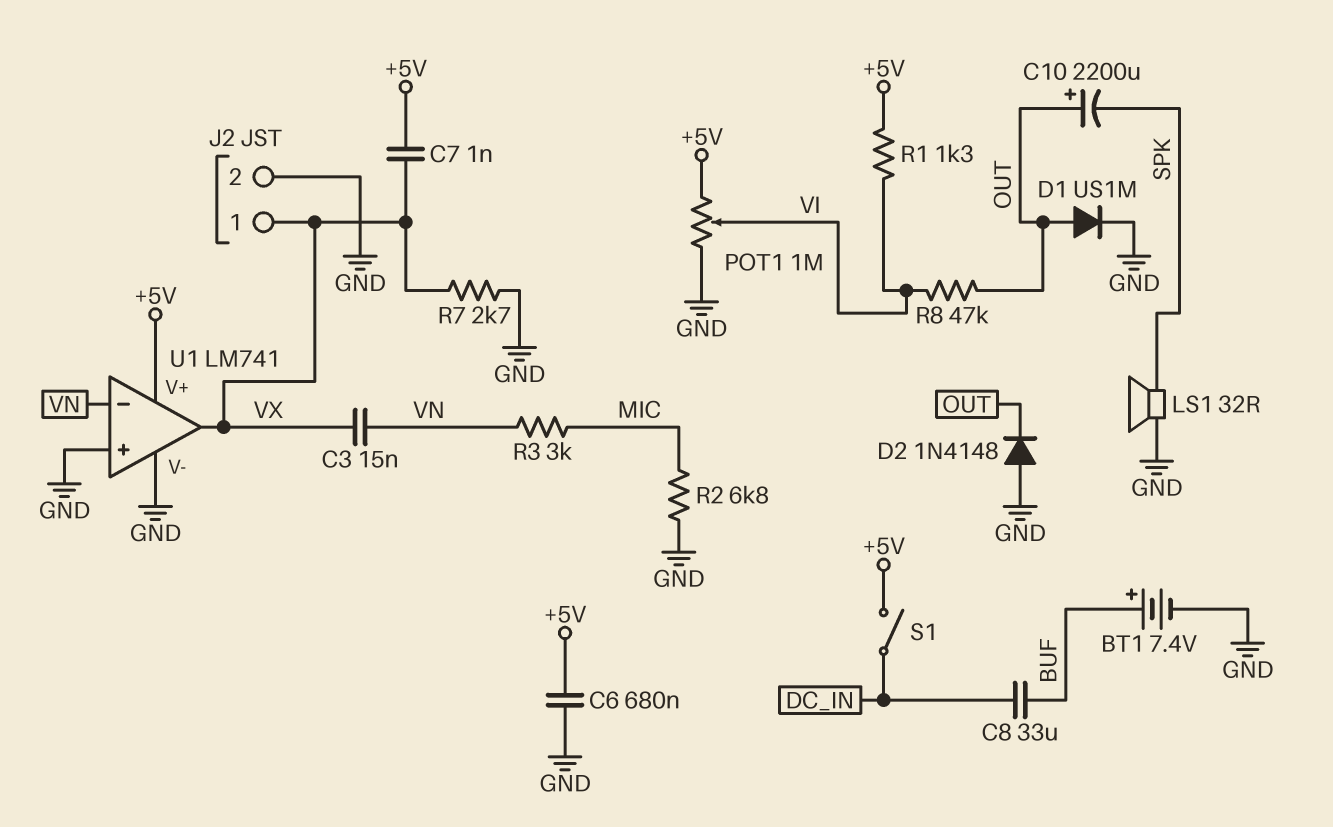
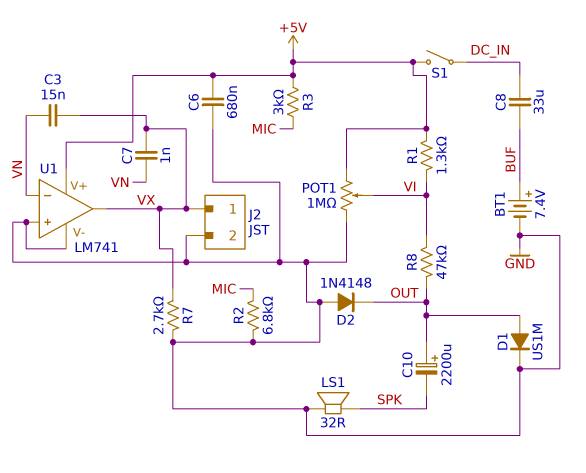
C7: 1nF (+5V, VX) -> 1nF (VN, VX)
R3: 3k (MIC, VN) -> 3k (+5V, MIC)

